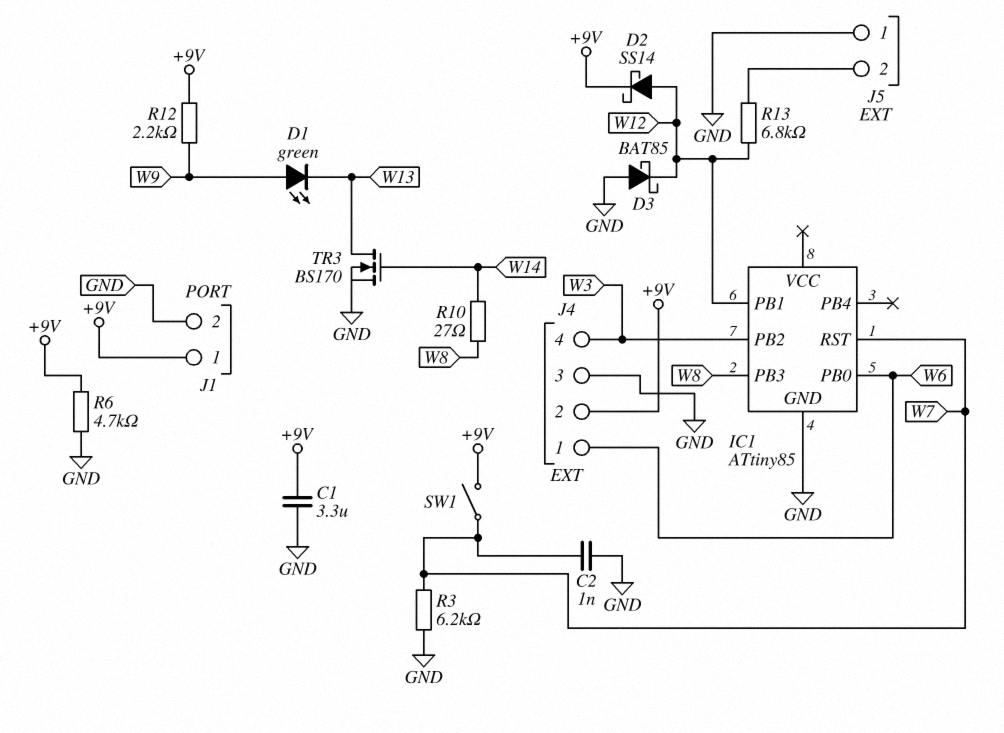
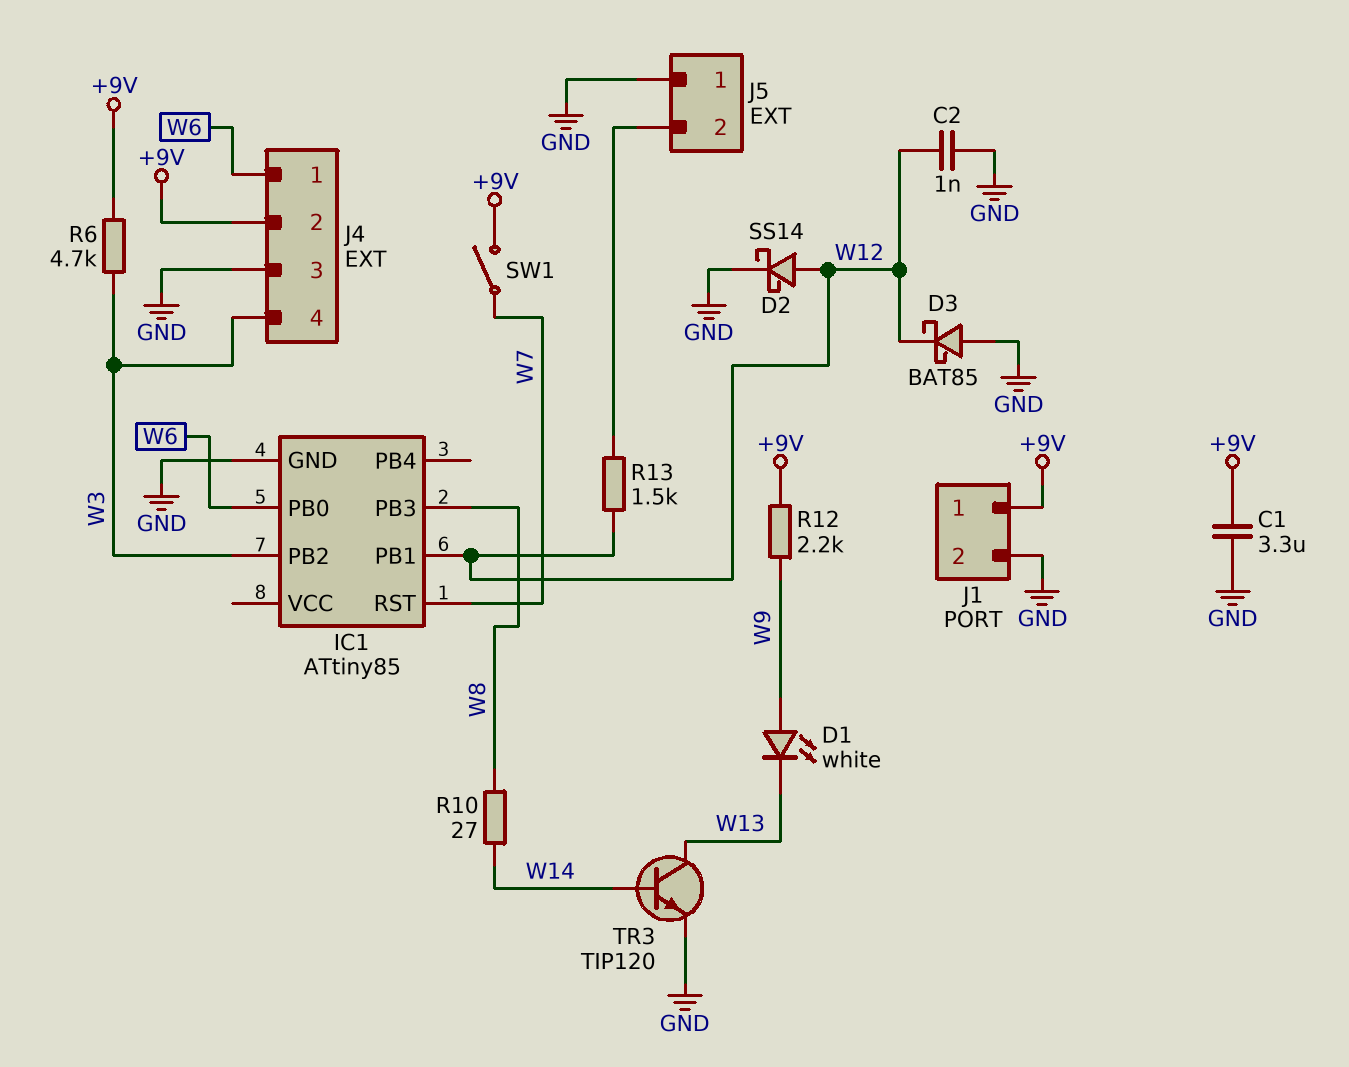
C2: 1nF (GND, W7) -> 1nF (GND, W12)
D1: LED green (A W9, K W13) -> LED white (A W9, K W13)
D2: schottky SS14 (A W12, K +9V) -> schottky SS14 (A W12, K GND)
R3: 6.2k (GND, W7) -> none
R6: 4.7k (+9V, GND) -> 4.7k (+9V, W3)
R13: 6.8k (J5/2, W12) -> 1.5k (J5/2, W12)
TR3: NMOS BS170 (G W14, D W13, S GND) -> NPN TIP120 (B W14, C W13, E GND)

